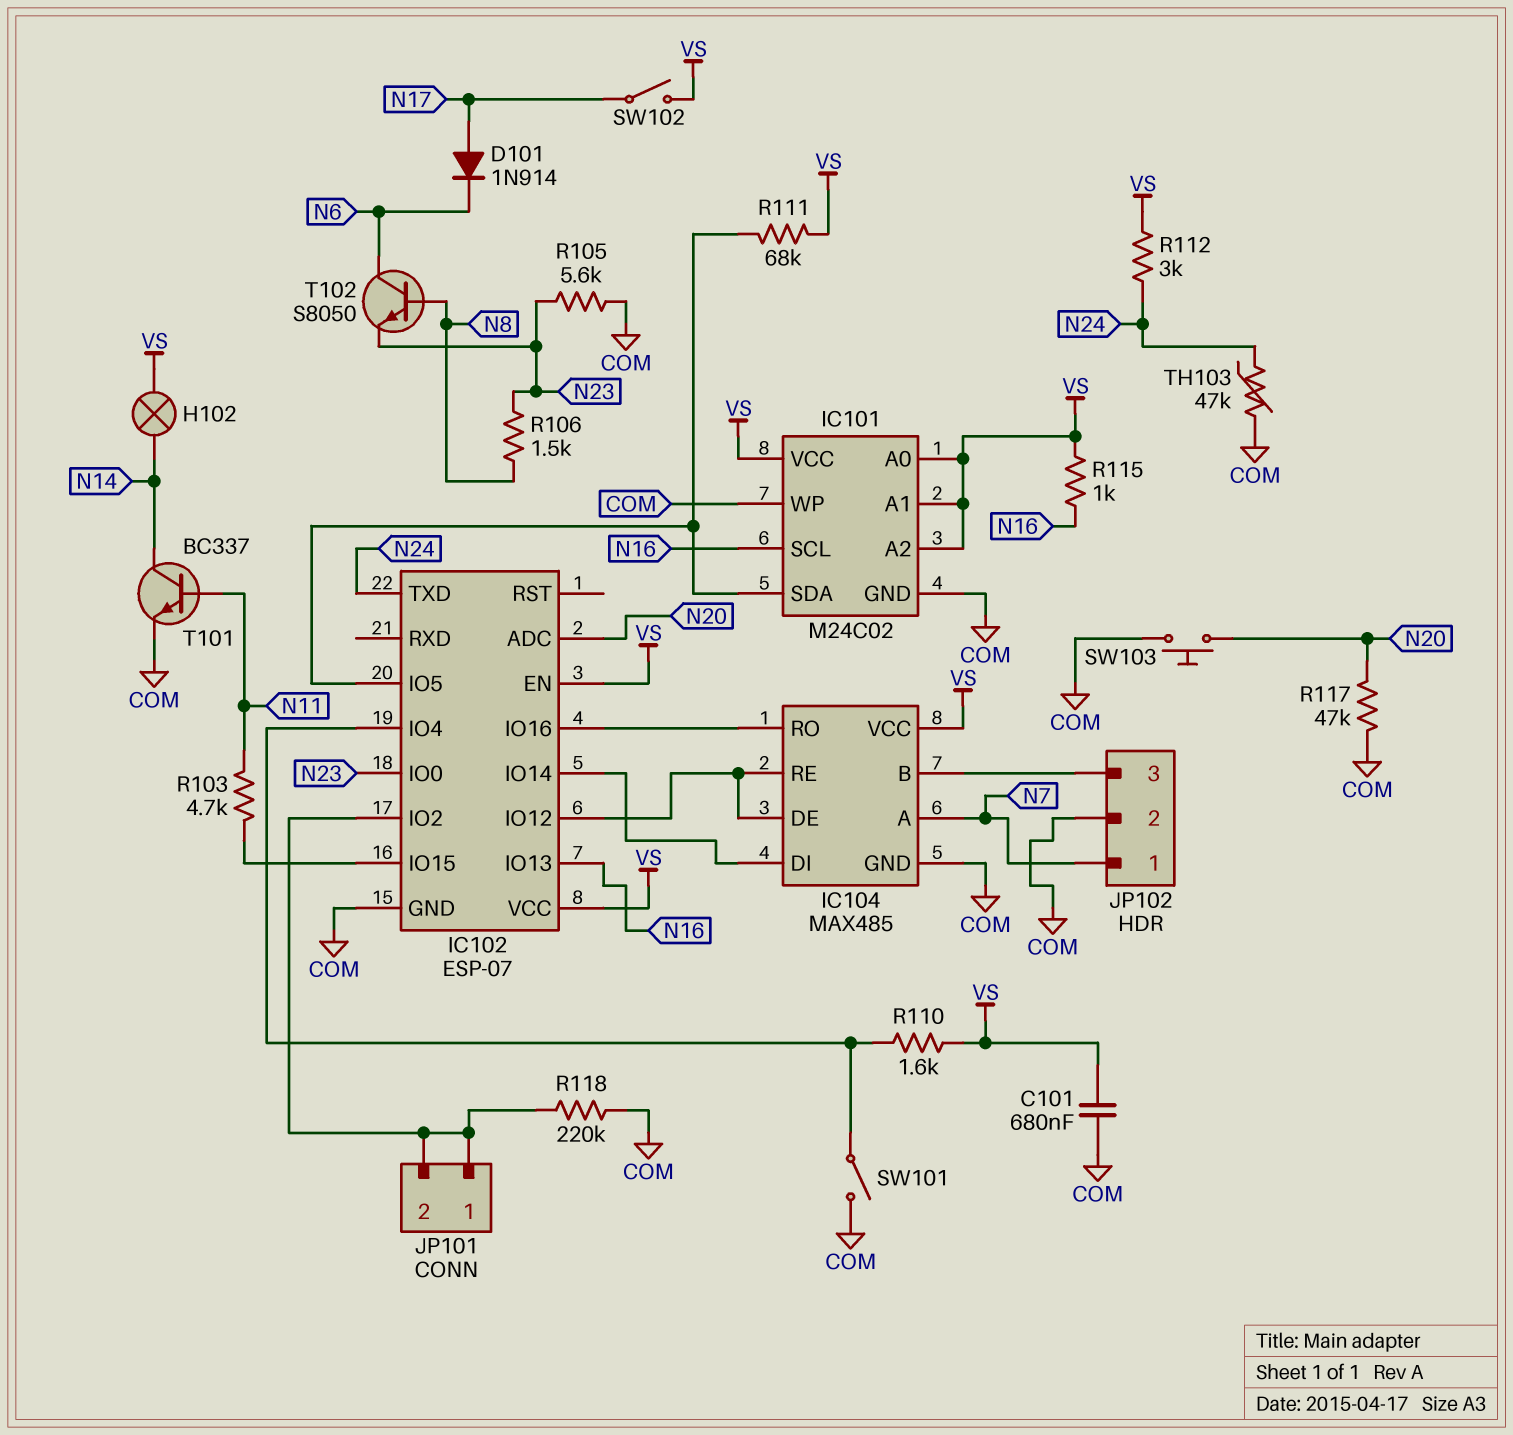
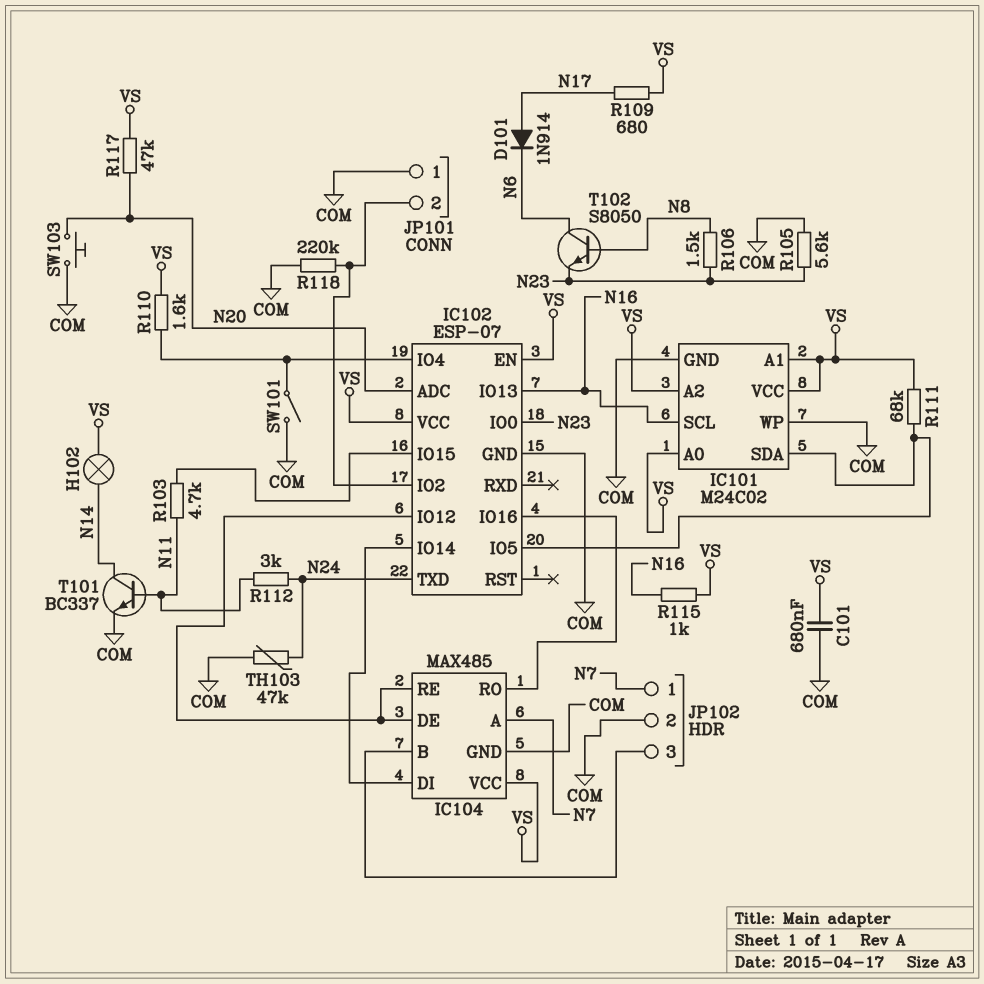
JP101 pin 1: IC102/IO2 -> COM
R109: none -> 680 (N17, VS)
R112: 3k (N24, VS) -> 3k (N11, N24)
R117: 47k (COM, N20) -> 47k (N20, VS)
SW102: switch (N17, VS) -> none

